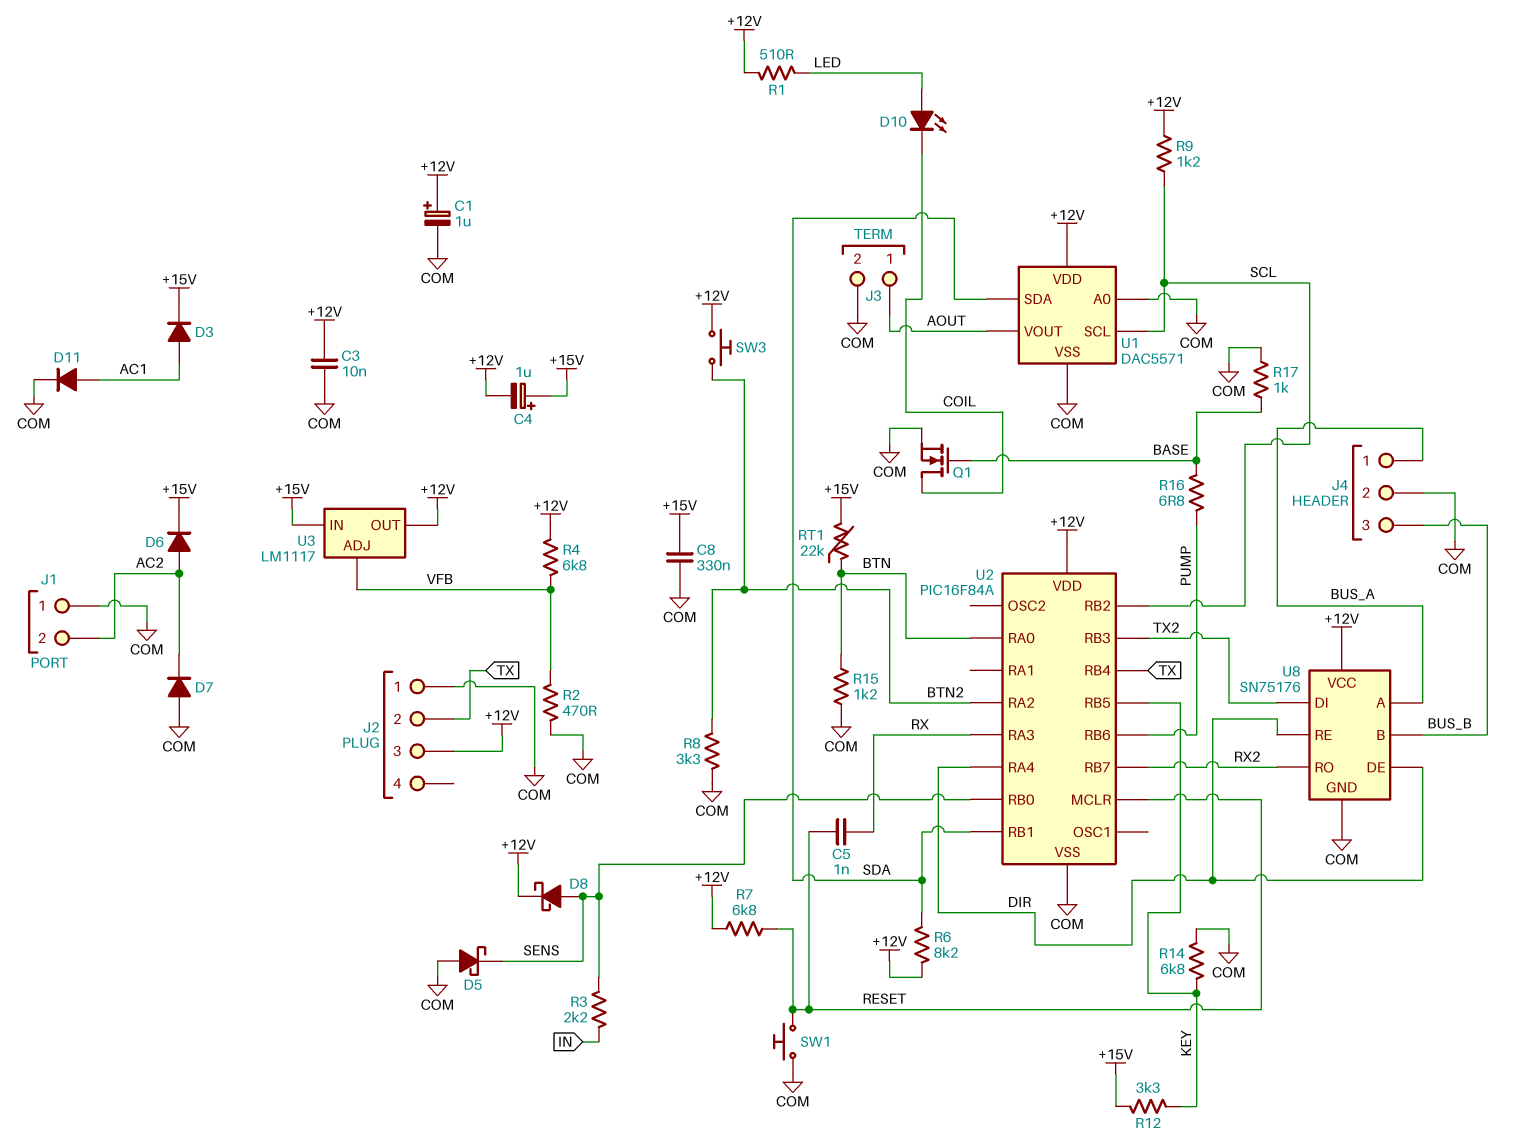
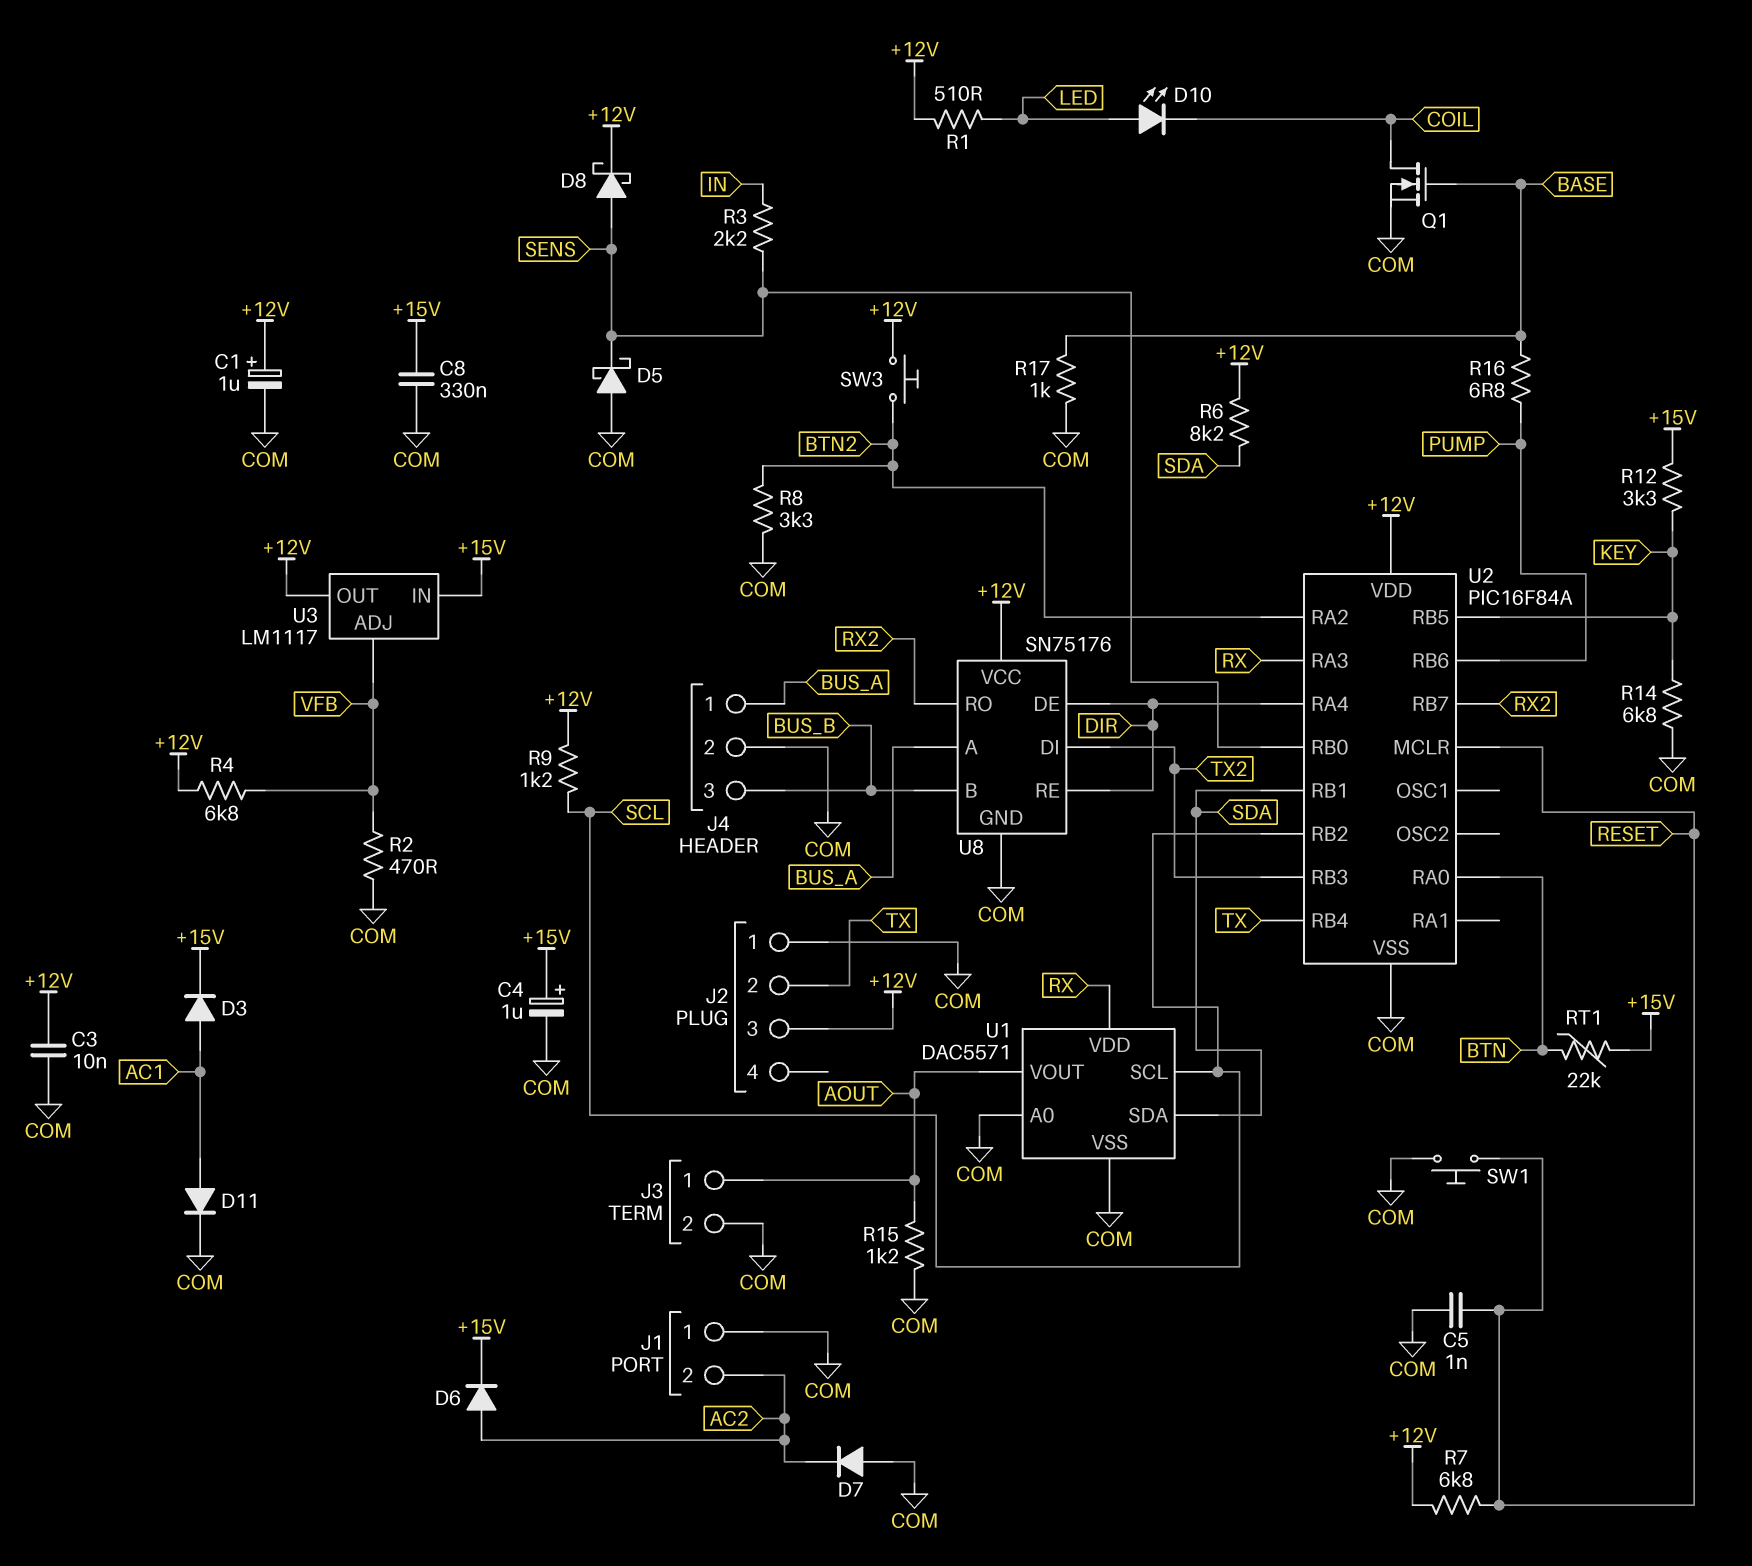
C4: 1uF (plus +15V, minus +12V) -> 1uF (plus +15V, minus COM)
C5: 1nF (RESET, RX) -> 1nF (COM, RESET)
R15: 1.2k (BTN, COM) -> 1.2k (AOUT, COM)
U1 pin VDD: +12V -> RX

